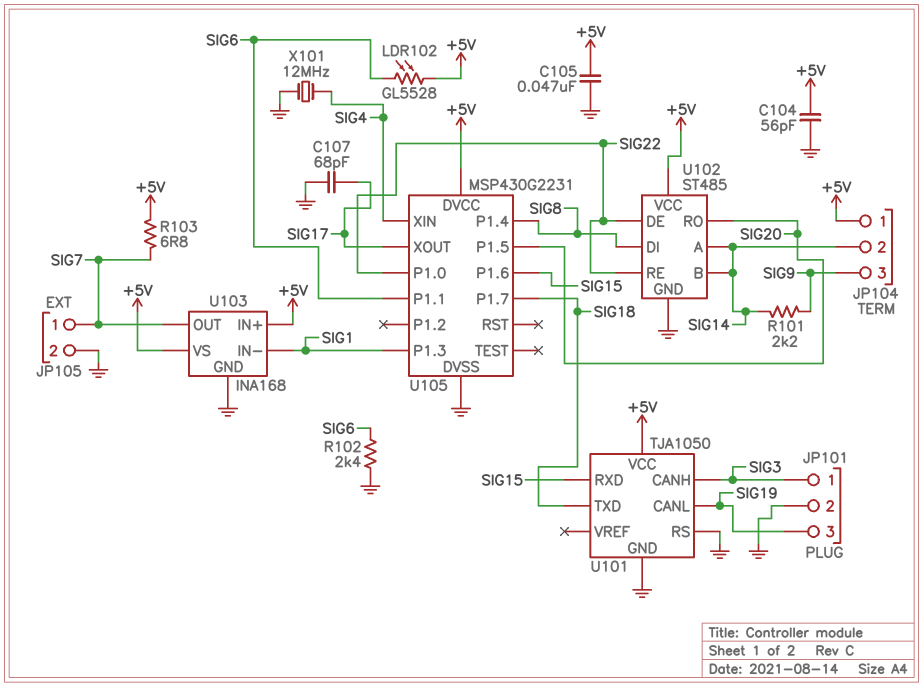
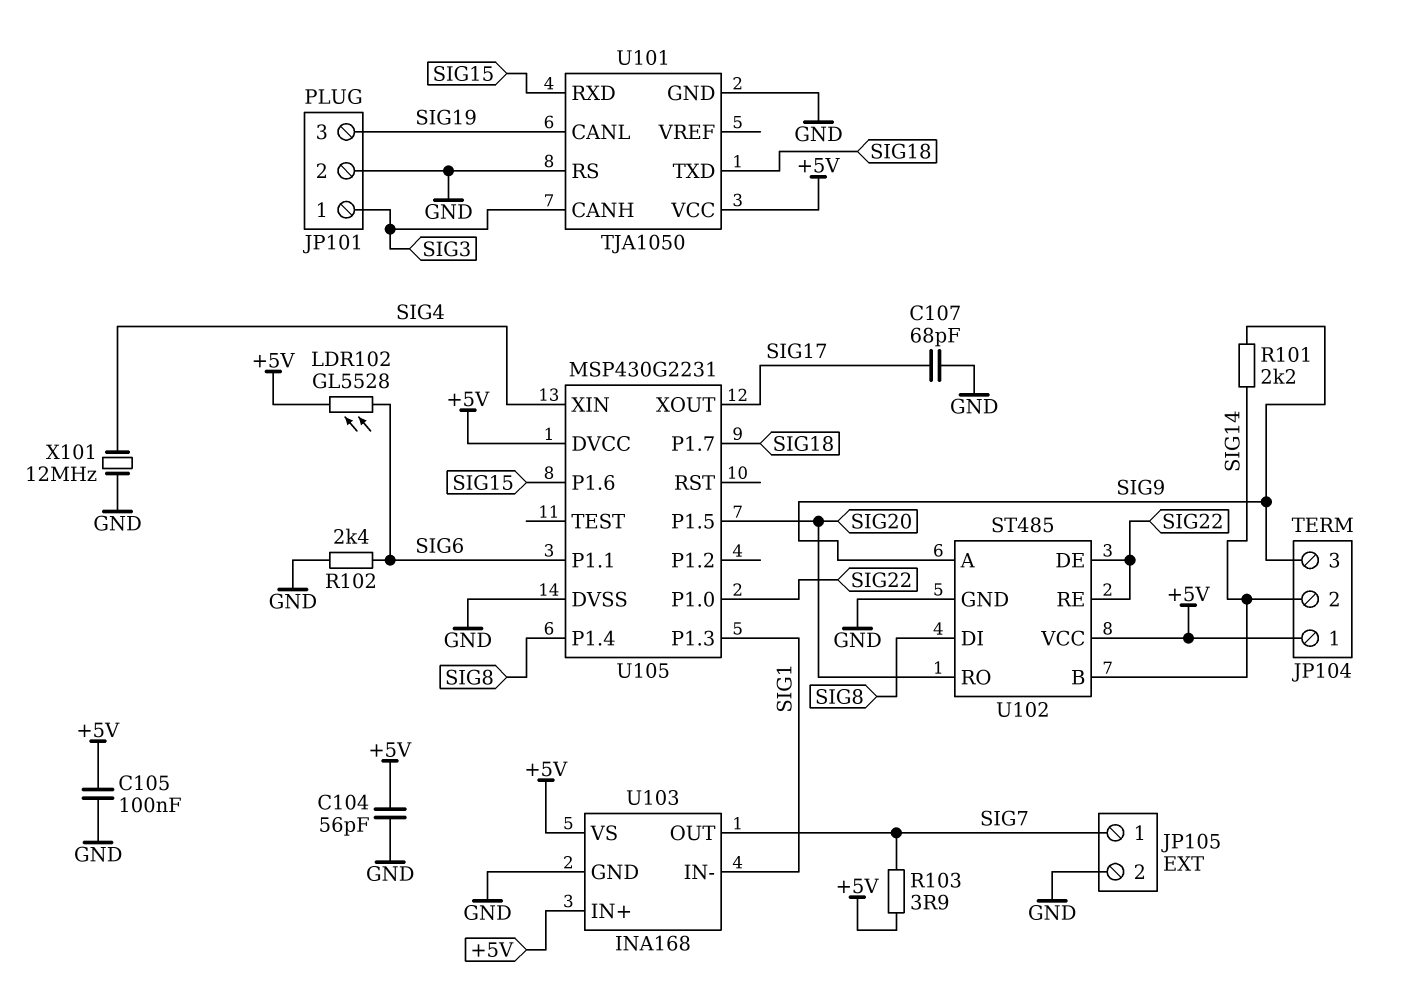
C105: 47nF (+5V, GND) -> 100nF (+5V, GND)
R103: 6.8 (+5V, SIG7) -> 3.9 (+5V, SIG7)
U102 pin A: SIG14 -> SIG9

